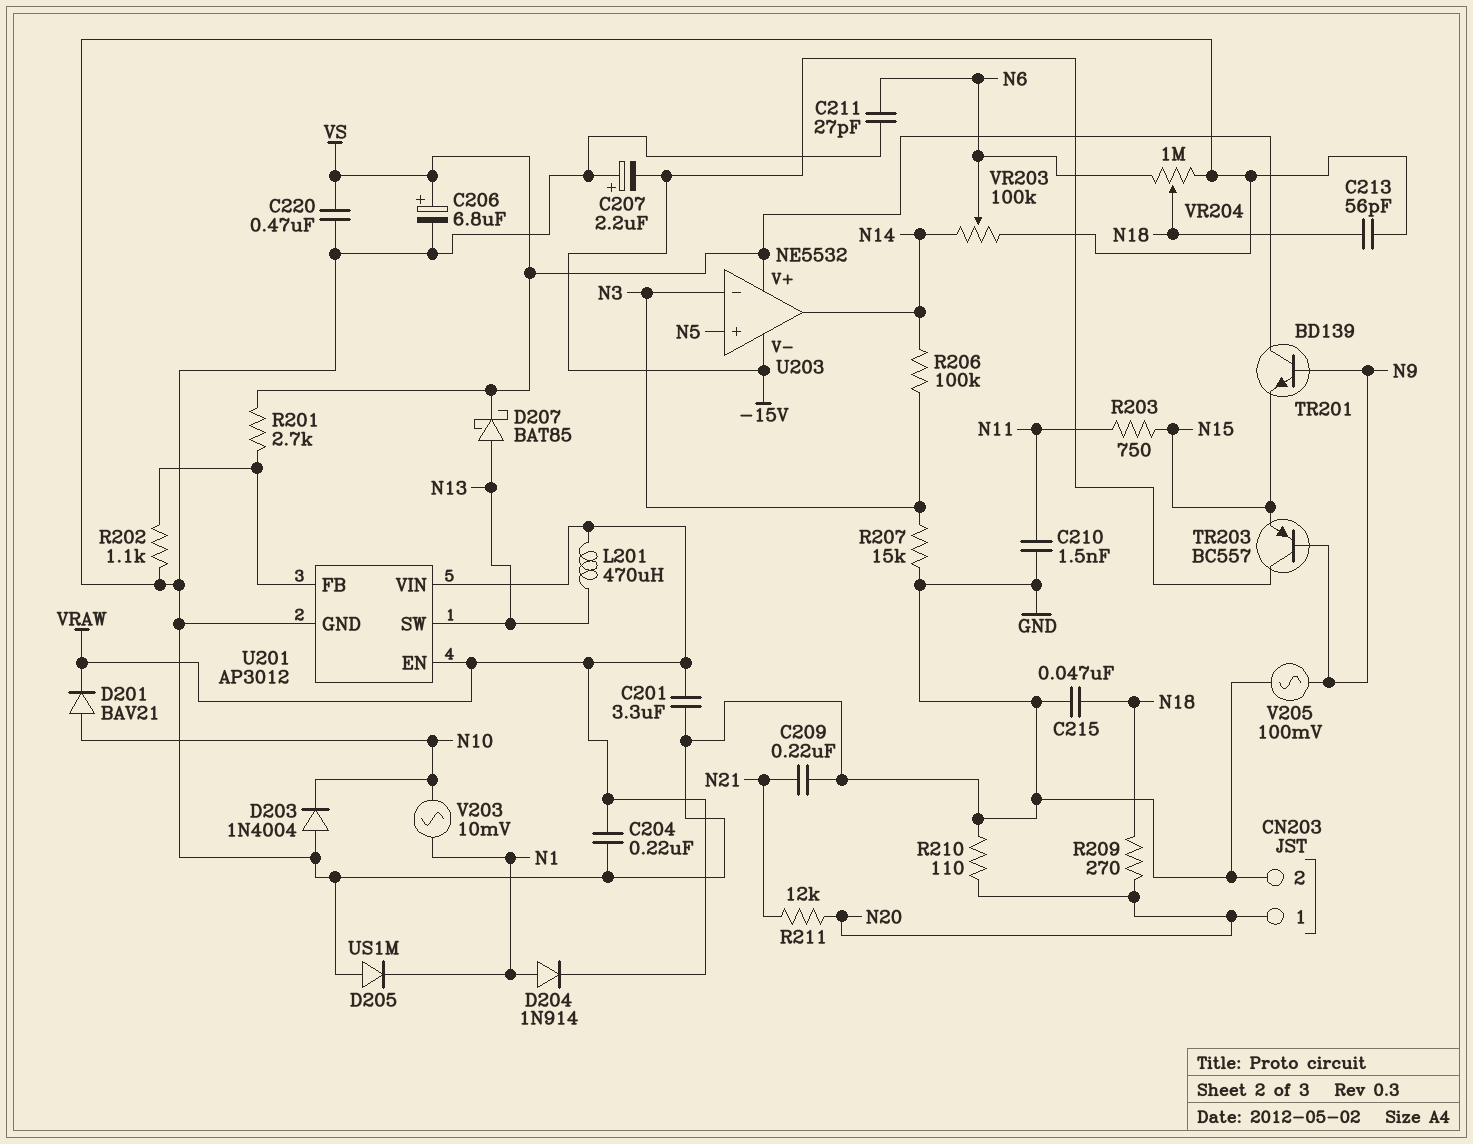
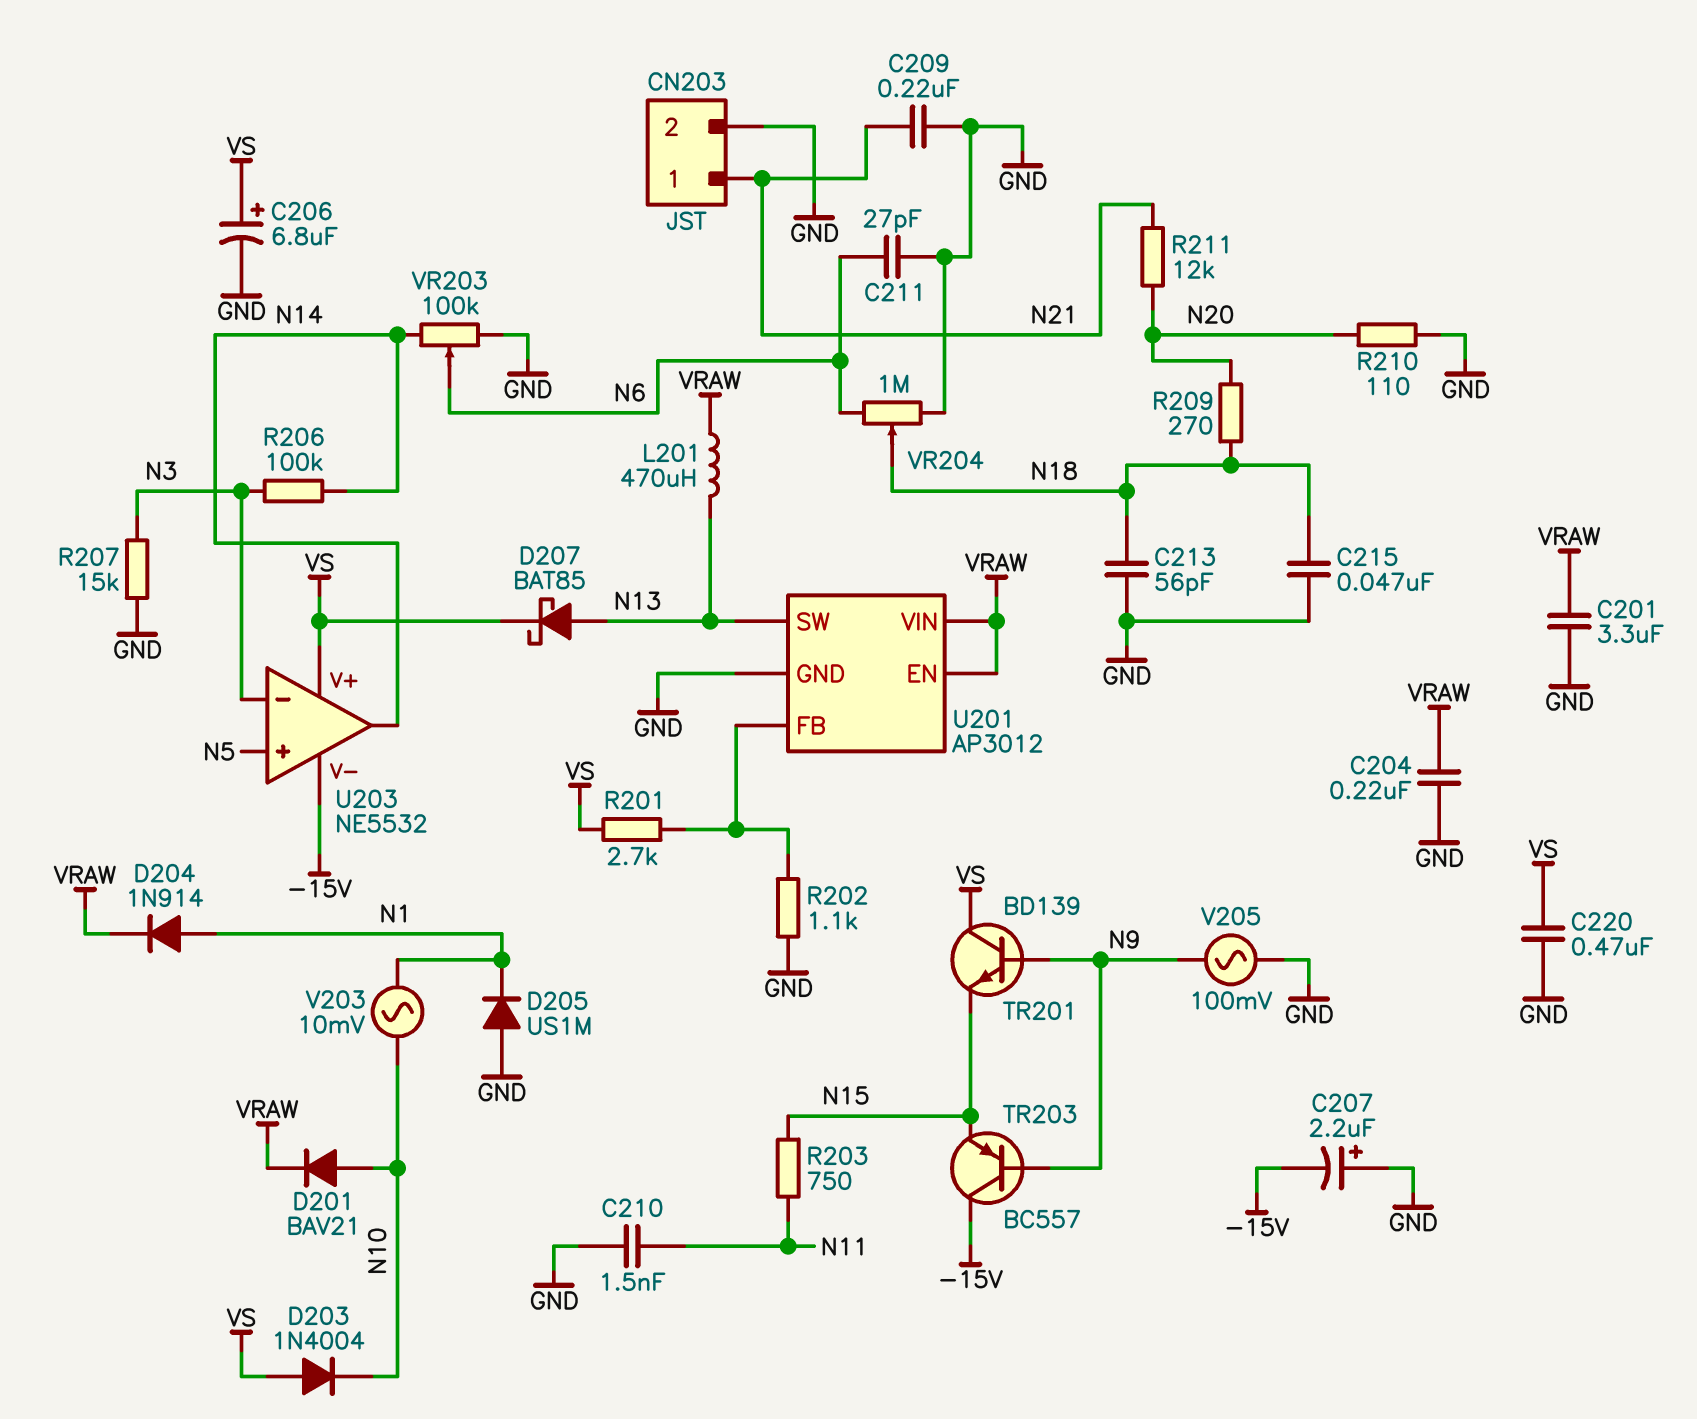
CN203 pin 1: N20 -> N21
D203: diode 1N4004 (A GND, K N10) -> diode 1N4004 (A VS, K N10)

